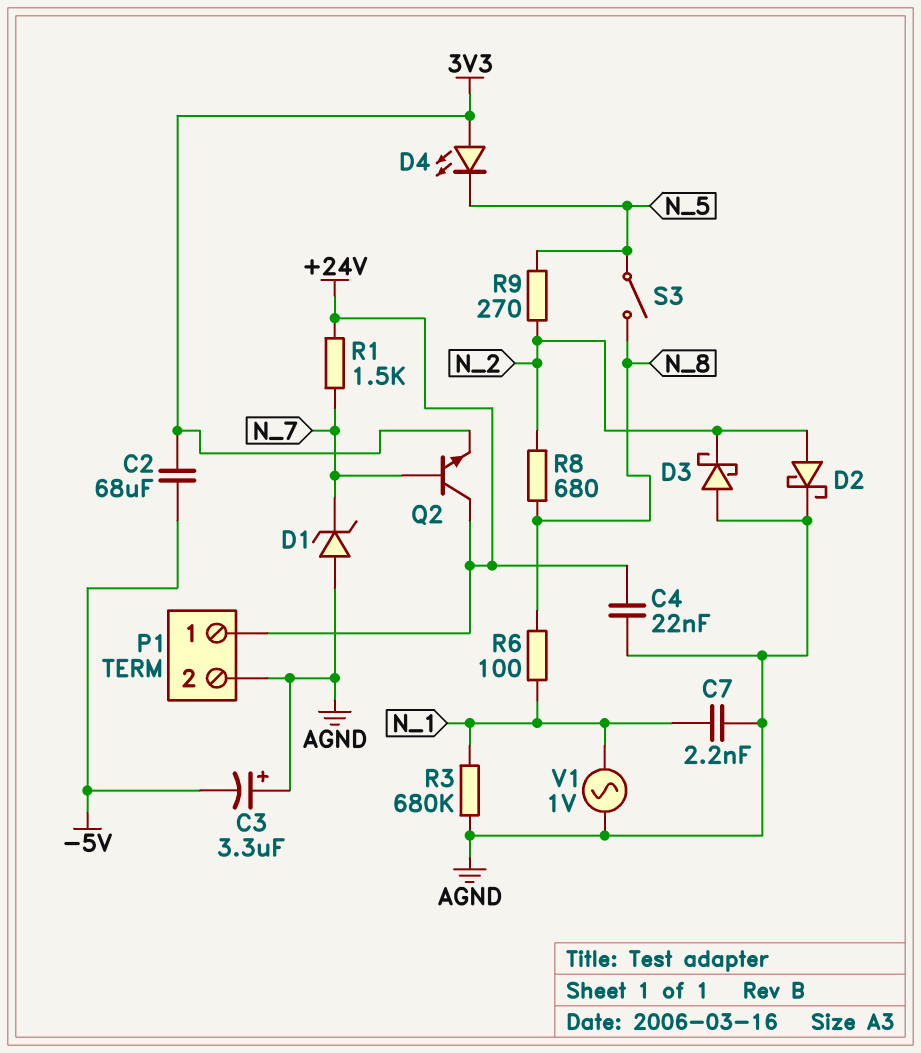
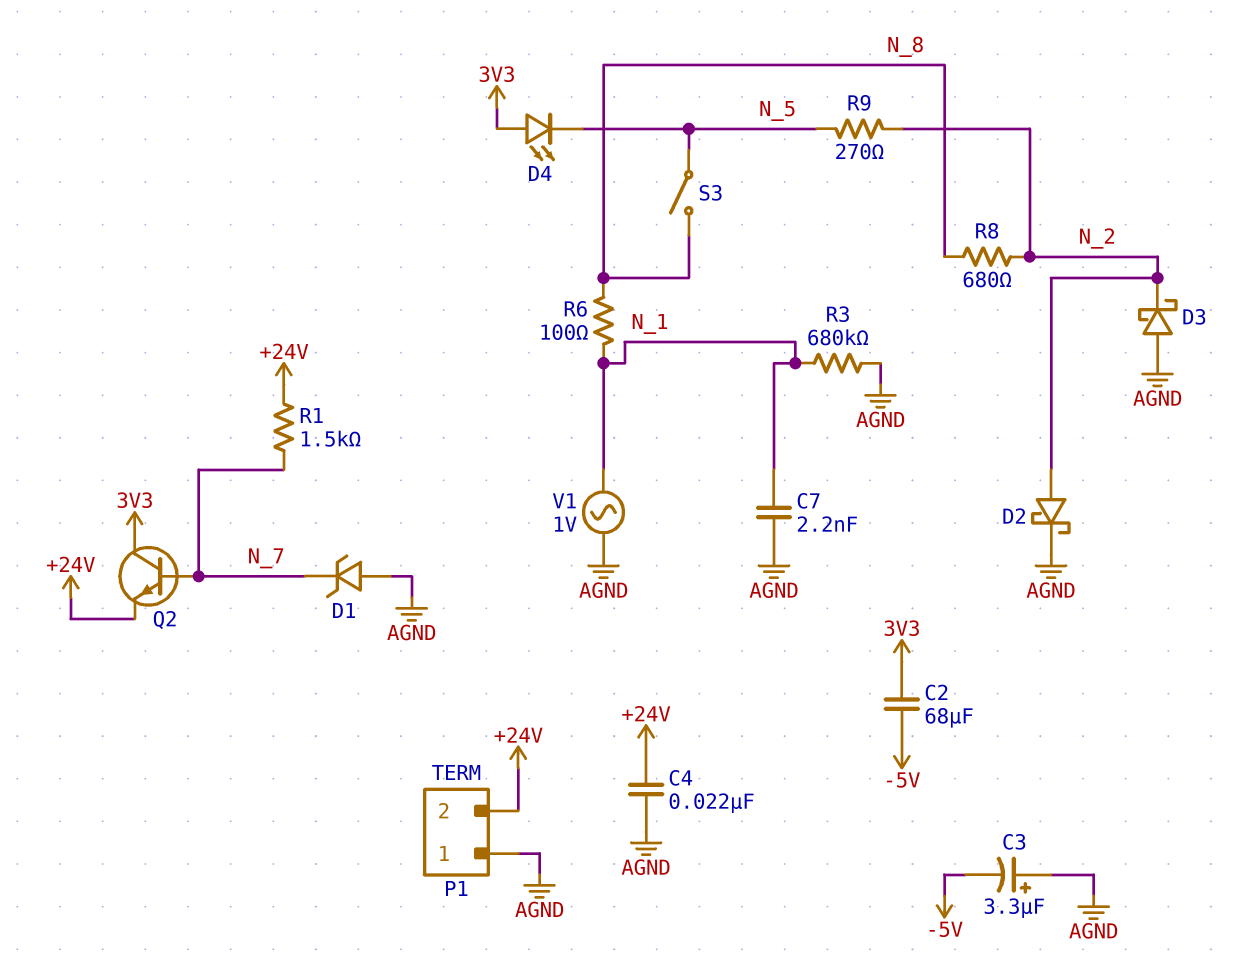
P1 pin 1: +24V -> AGND
P1 pin 2: AGND -> +24V
Q2: NPN (B N_7, C +24V, E 3V3) -> NPN (B N_7, C 3V3, E +24V)

